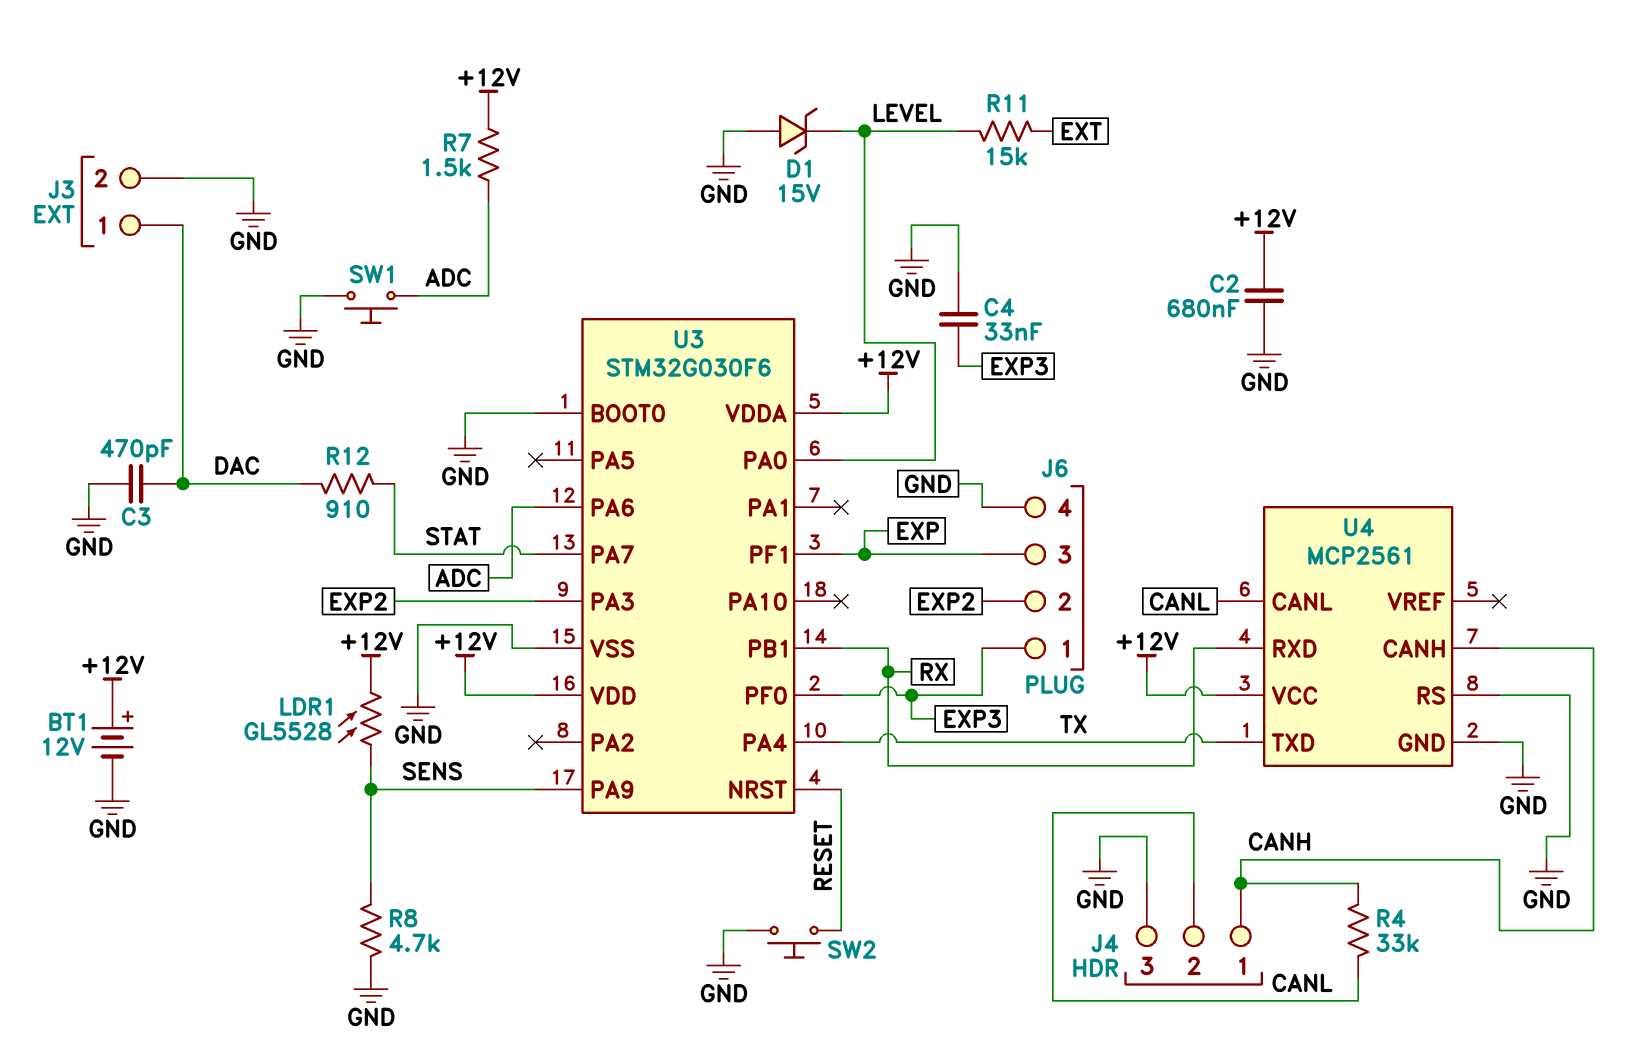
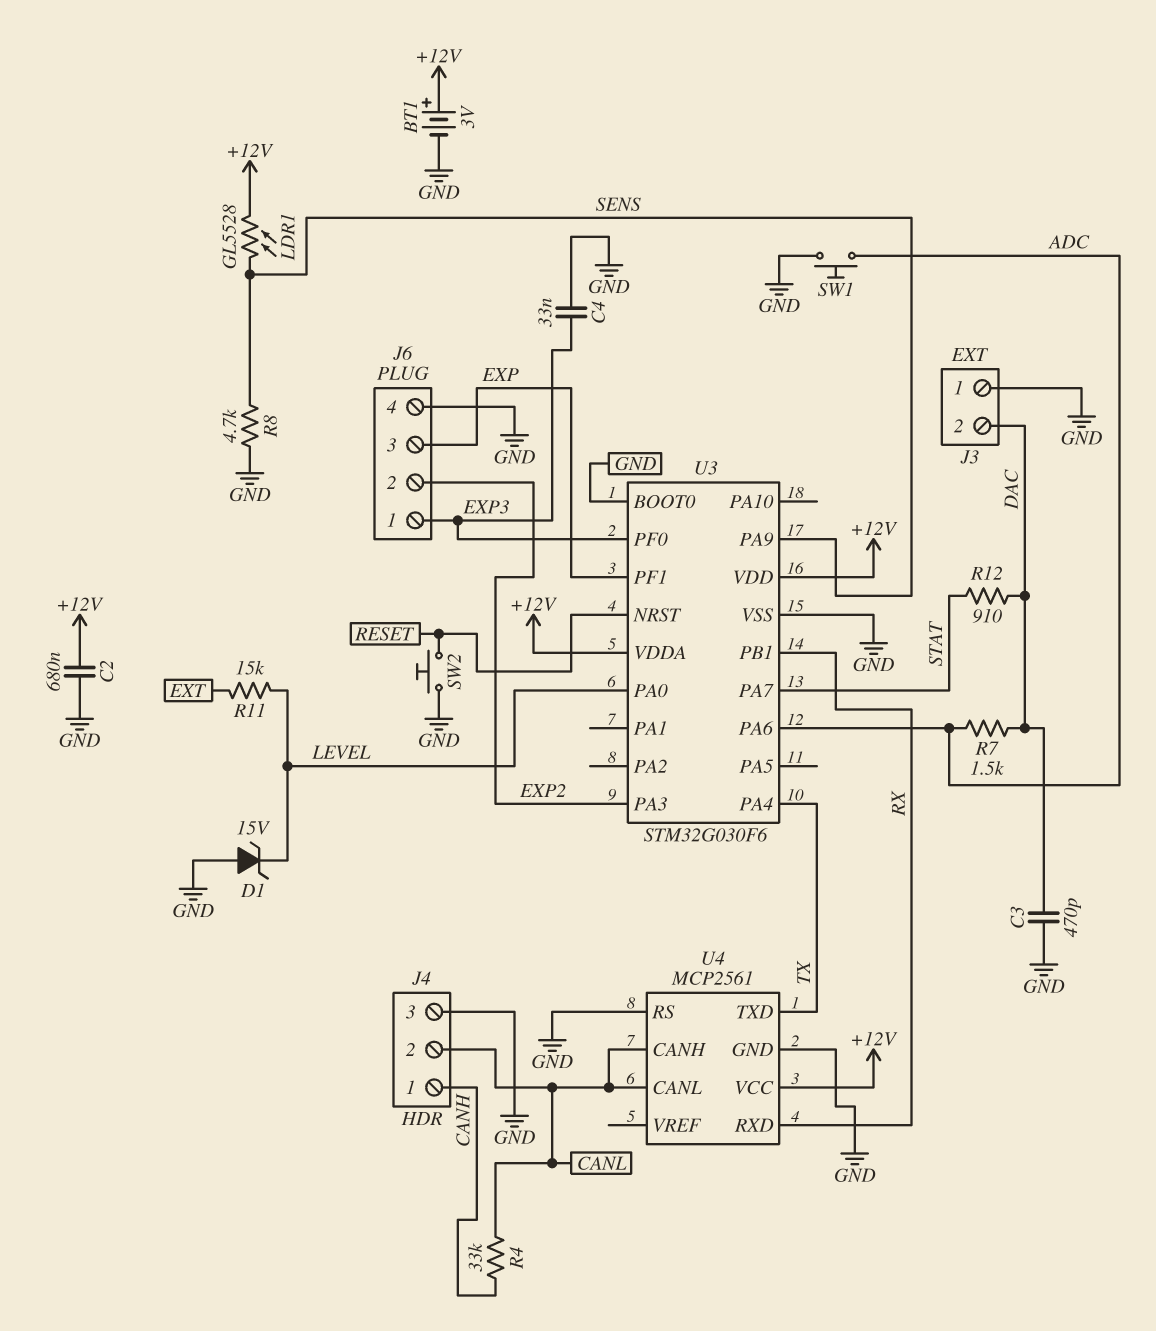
BT1: 12V (plus +12V, minus GND) -> 3V (plus +12V, minus GND)
J3 pin 1: DAC -> GND
J3 pin 2: GND -> DAC
R7: 1.5k (+12V, ADC) -> 1.5k (ADC, DAC)
U4 pin CANH: CANH -> CANL

